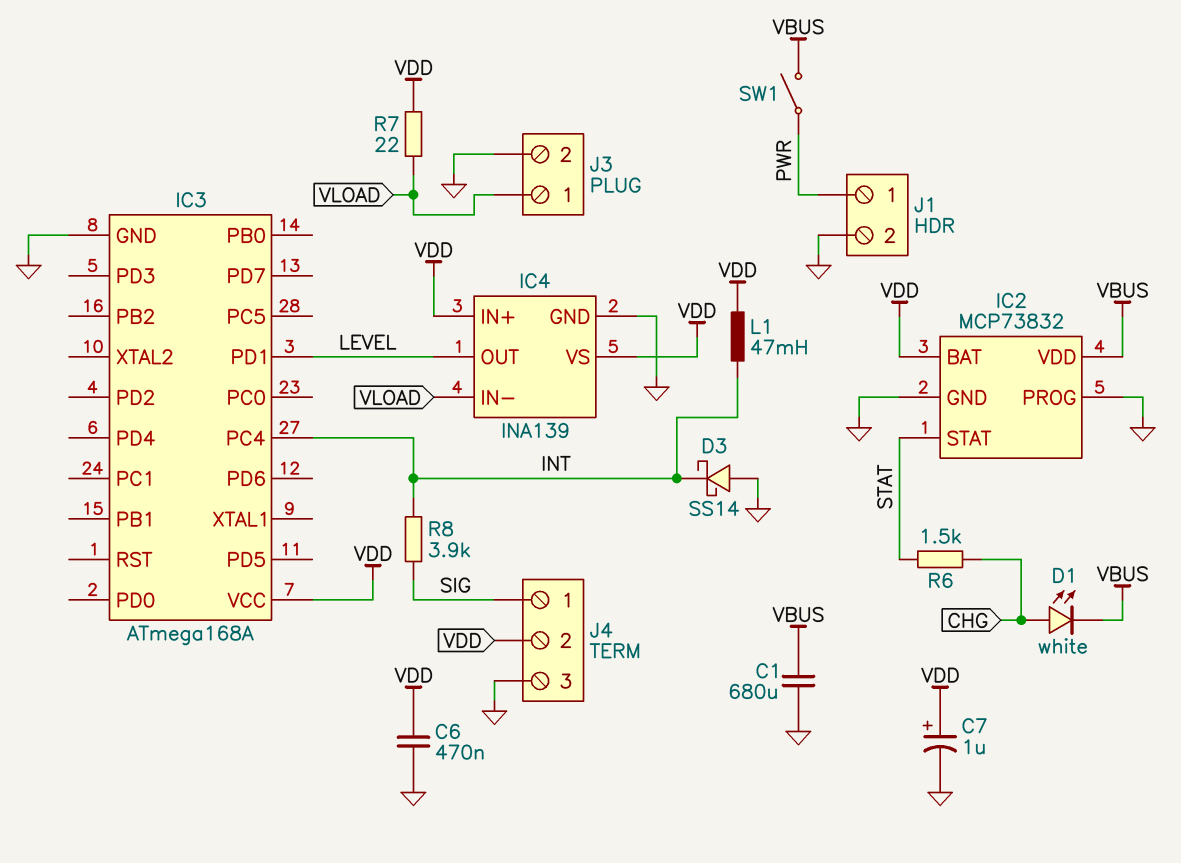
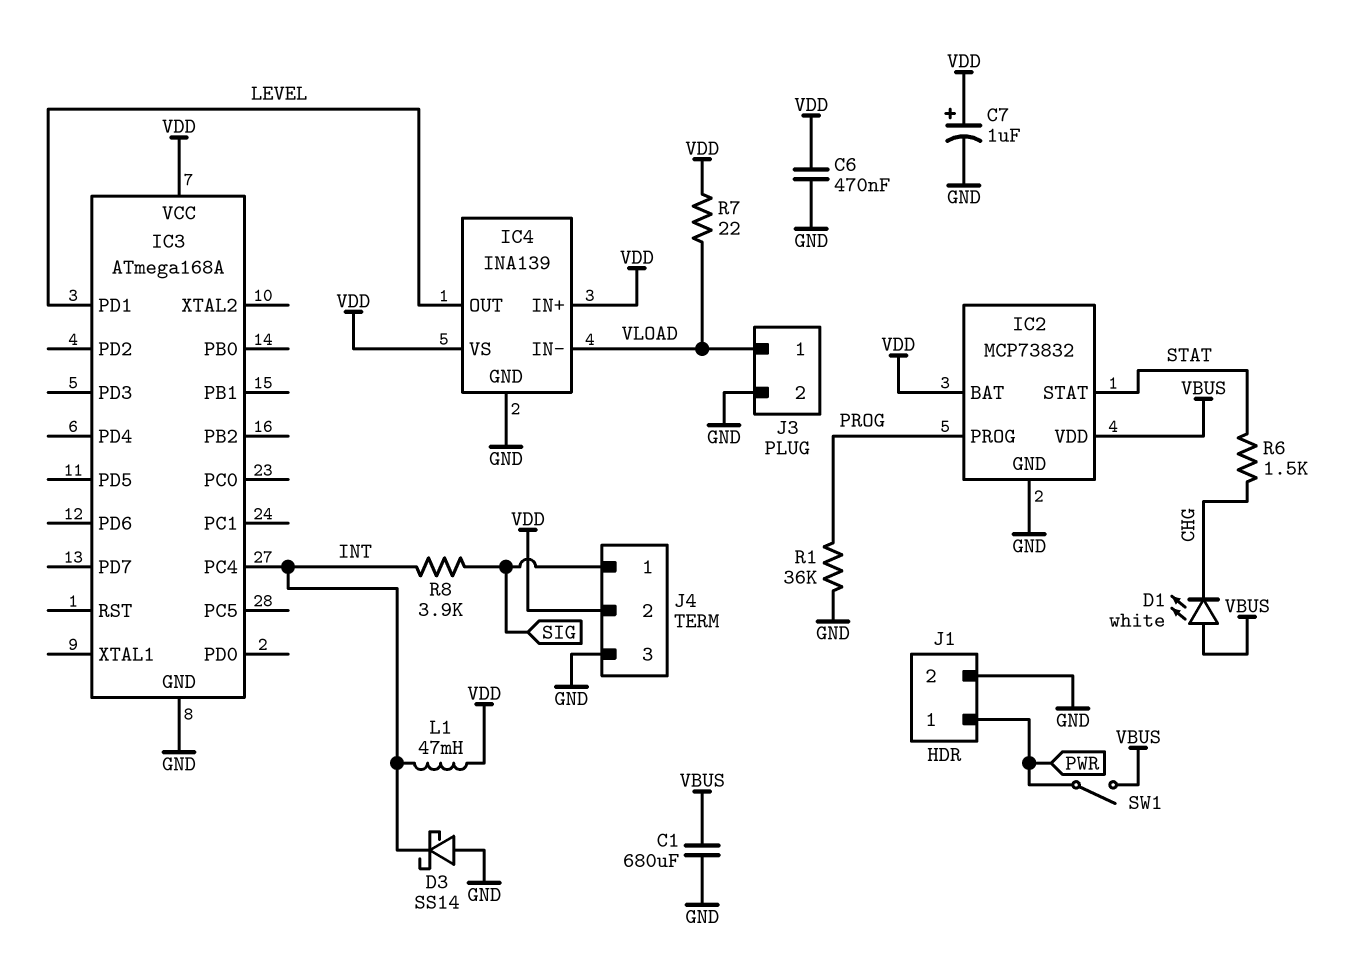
D1: LED white (A CHG, K VBUS) -> LED white (A VBUS, K CHG)
IC2 pin PROG: GND -> PROG
R1: none -> 36k (GND, PROG)

